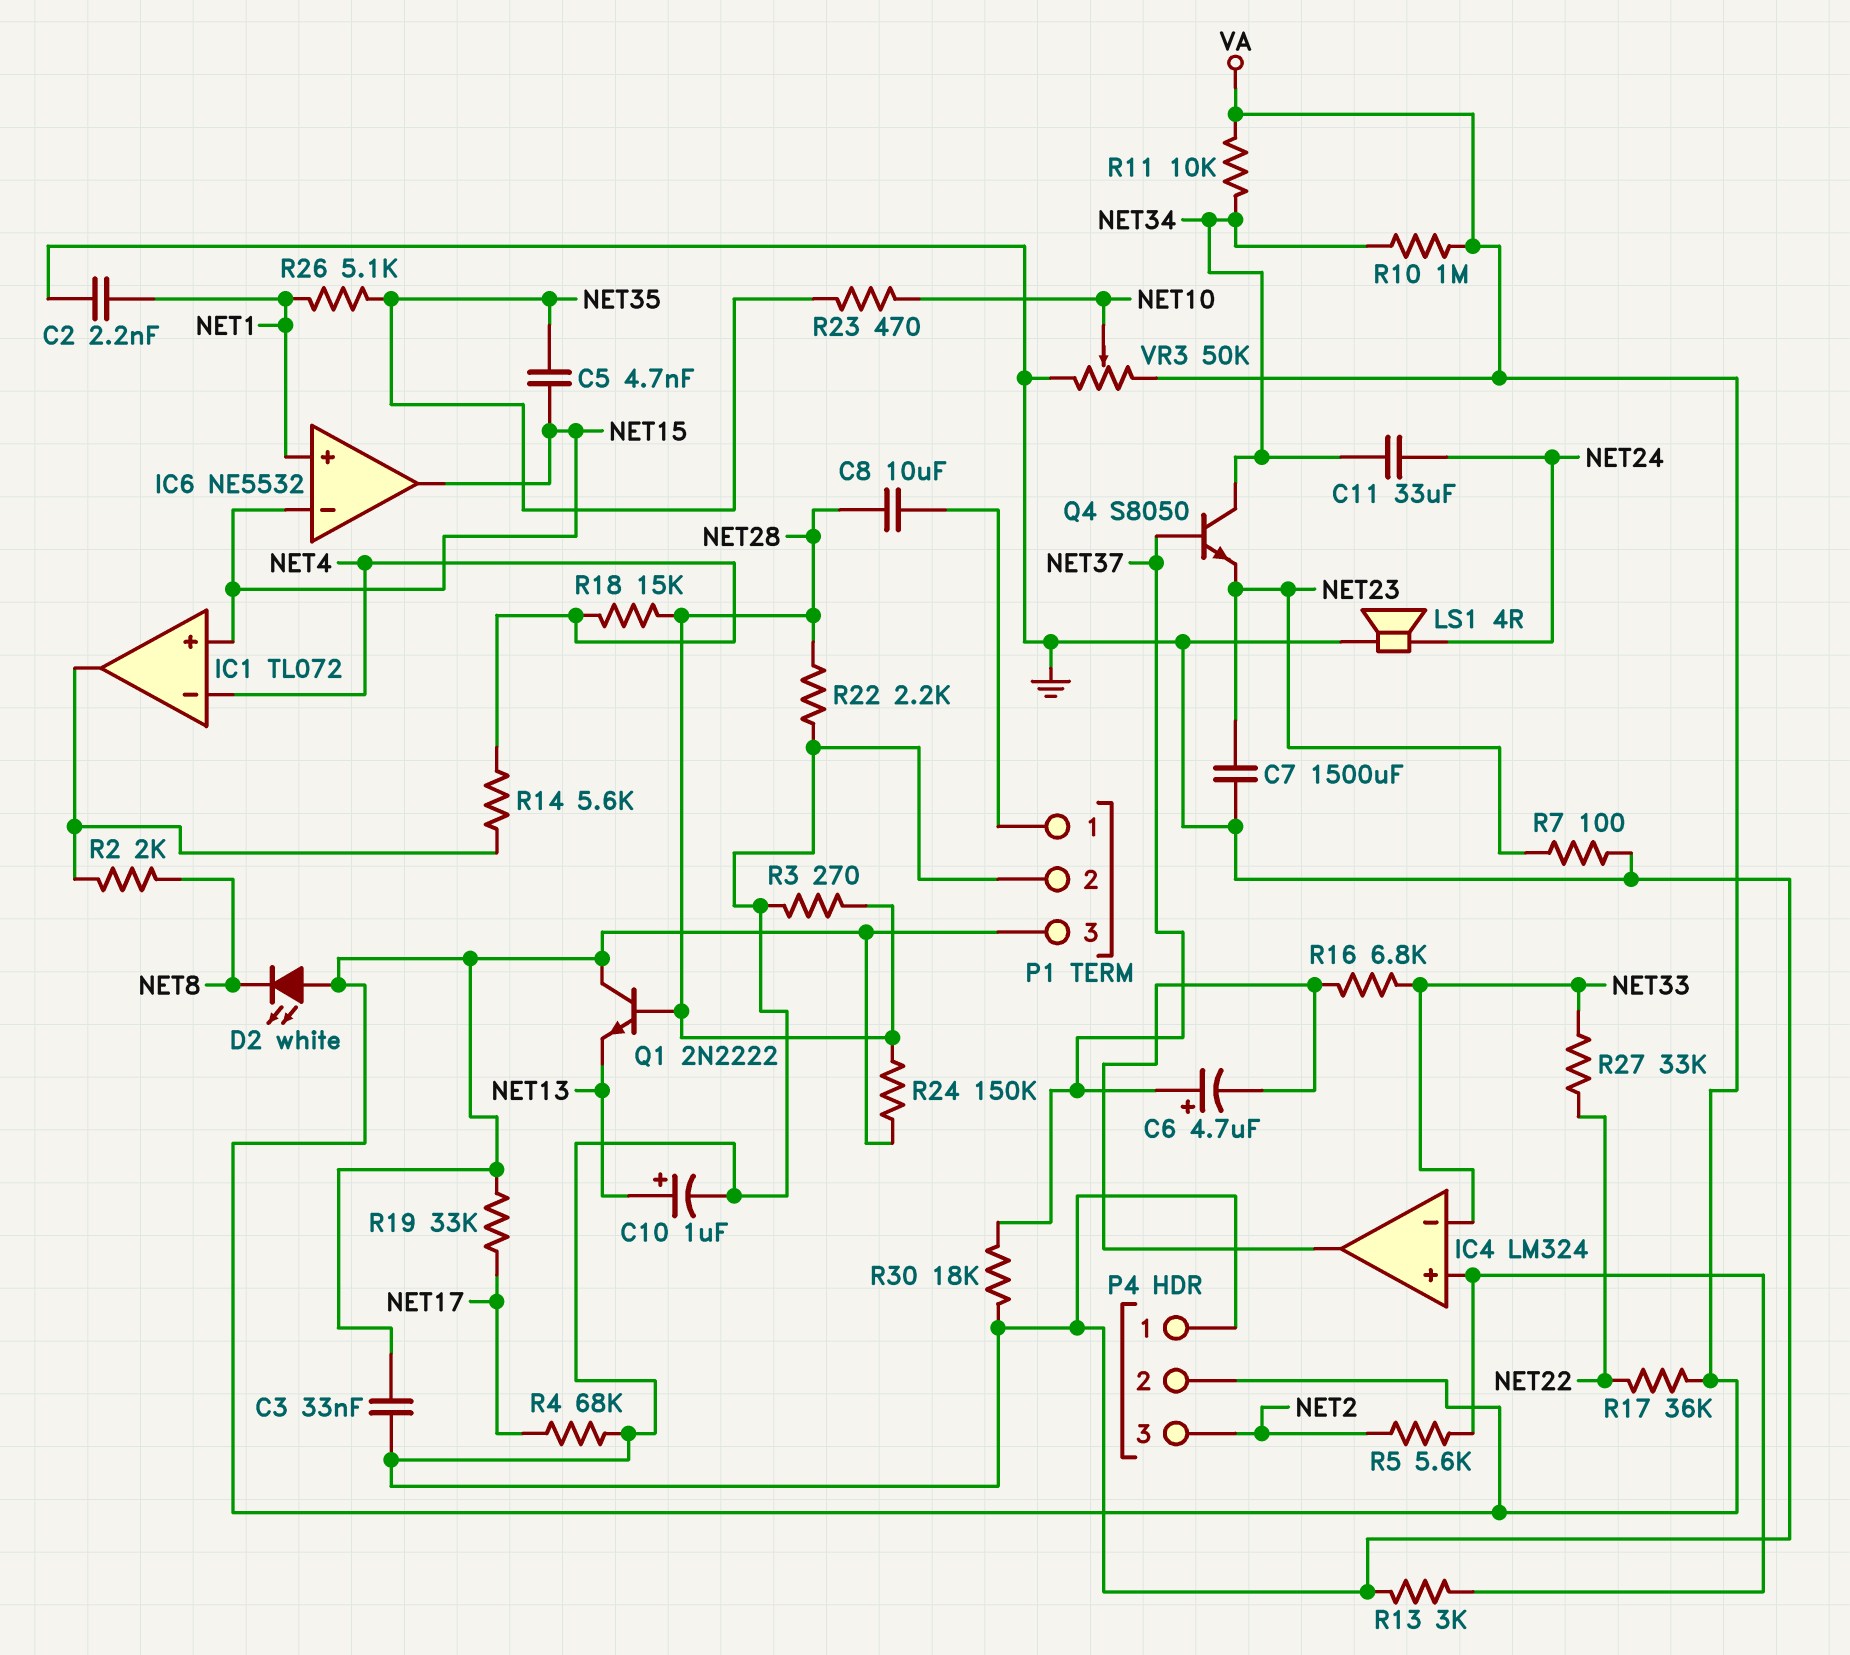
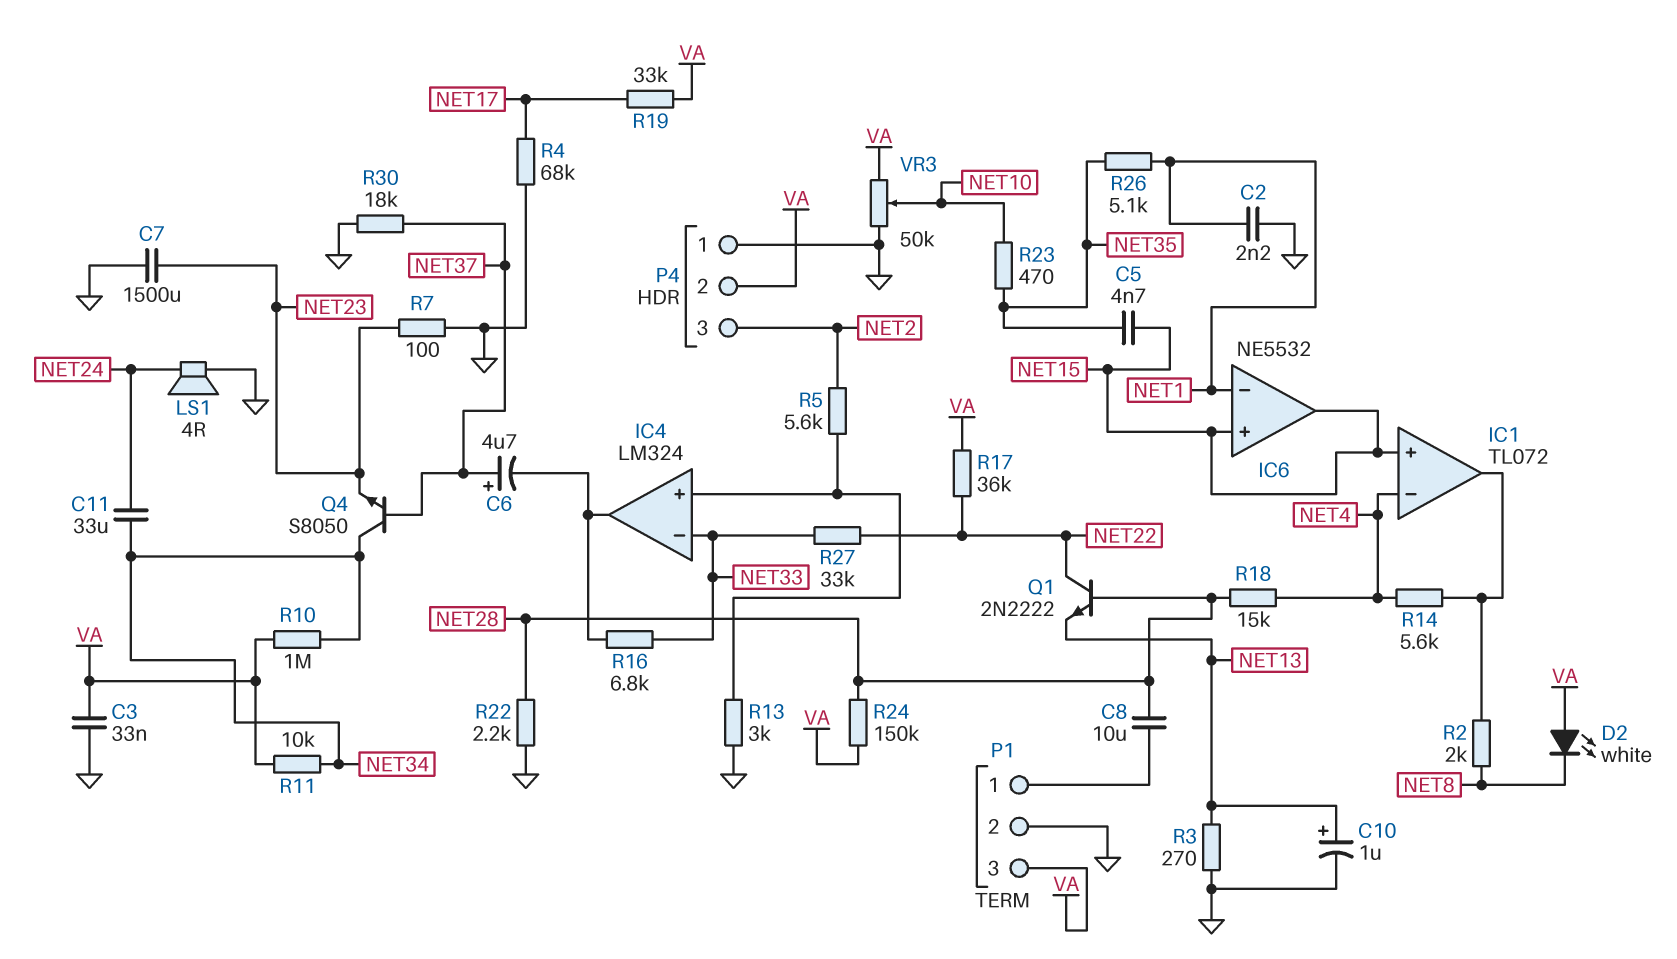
IC6 pin in+: NET1 -> NET15
IC6 pin in-: NET15 -> NET1
Q1: NPN 2N2222 (B NET28, C VA, E NET13) -> NPN 2N2222 (B NET28, C NET22, E NET13)
R3: 270 (GND, NET28) -> 270 (GND, NET13)

